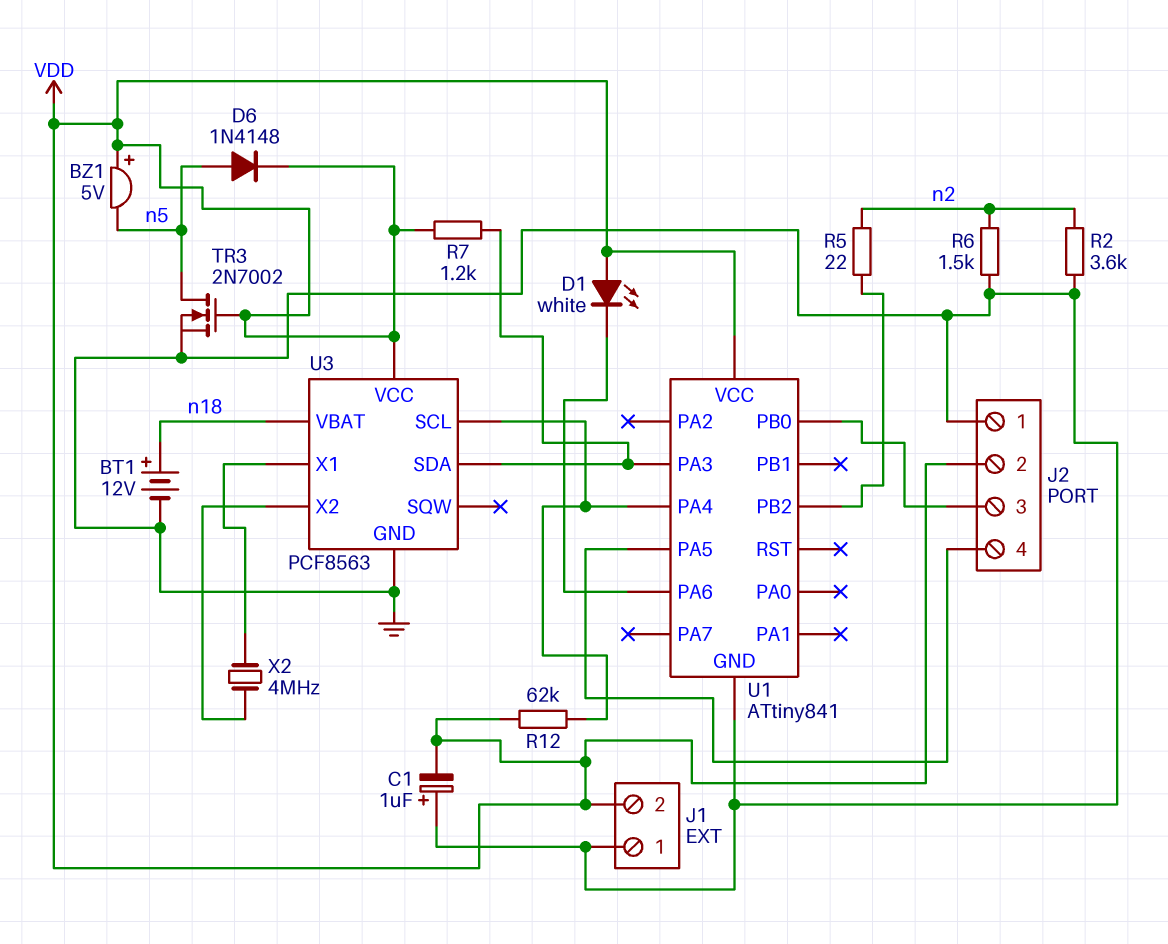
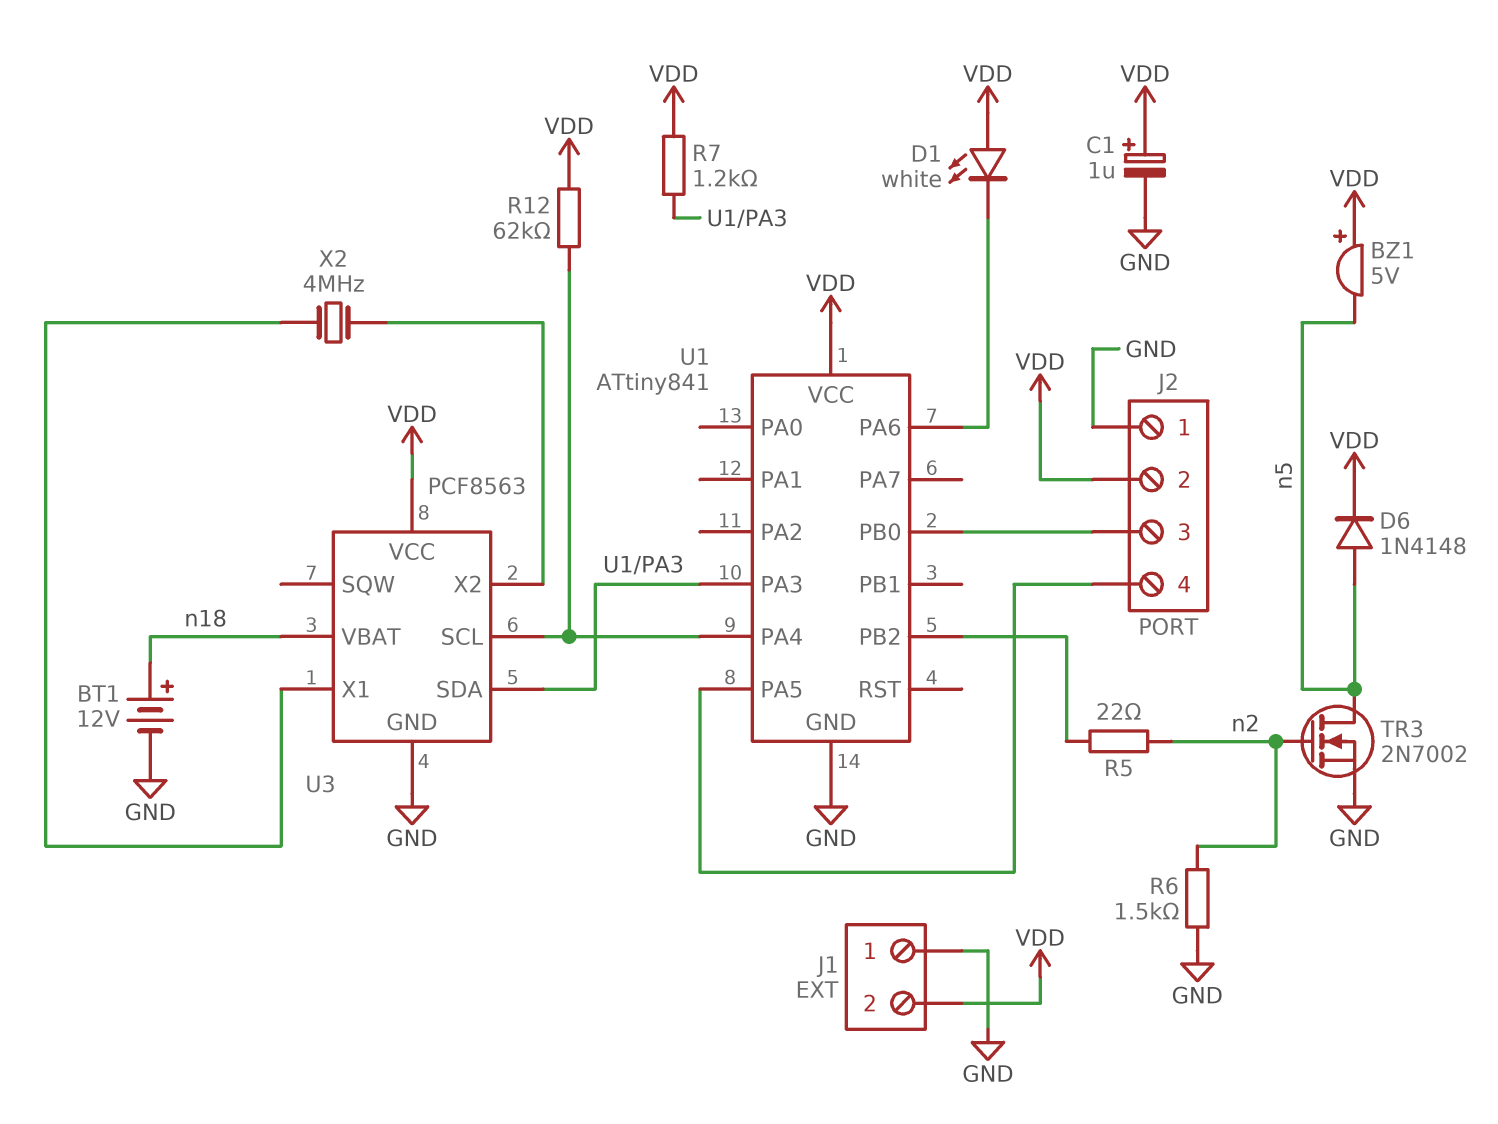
C1: 1uF (plus GND, minus VDD) -> 1uF (plus VDD, minus GND)
R2: 3.6k (GND, n2) -> none
TR3: NMOS 2N7002 (G VDD, D n5, S GND) -> NMOS 2N7002 (G n2, D n5, S GND)

